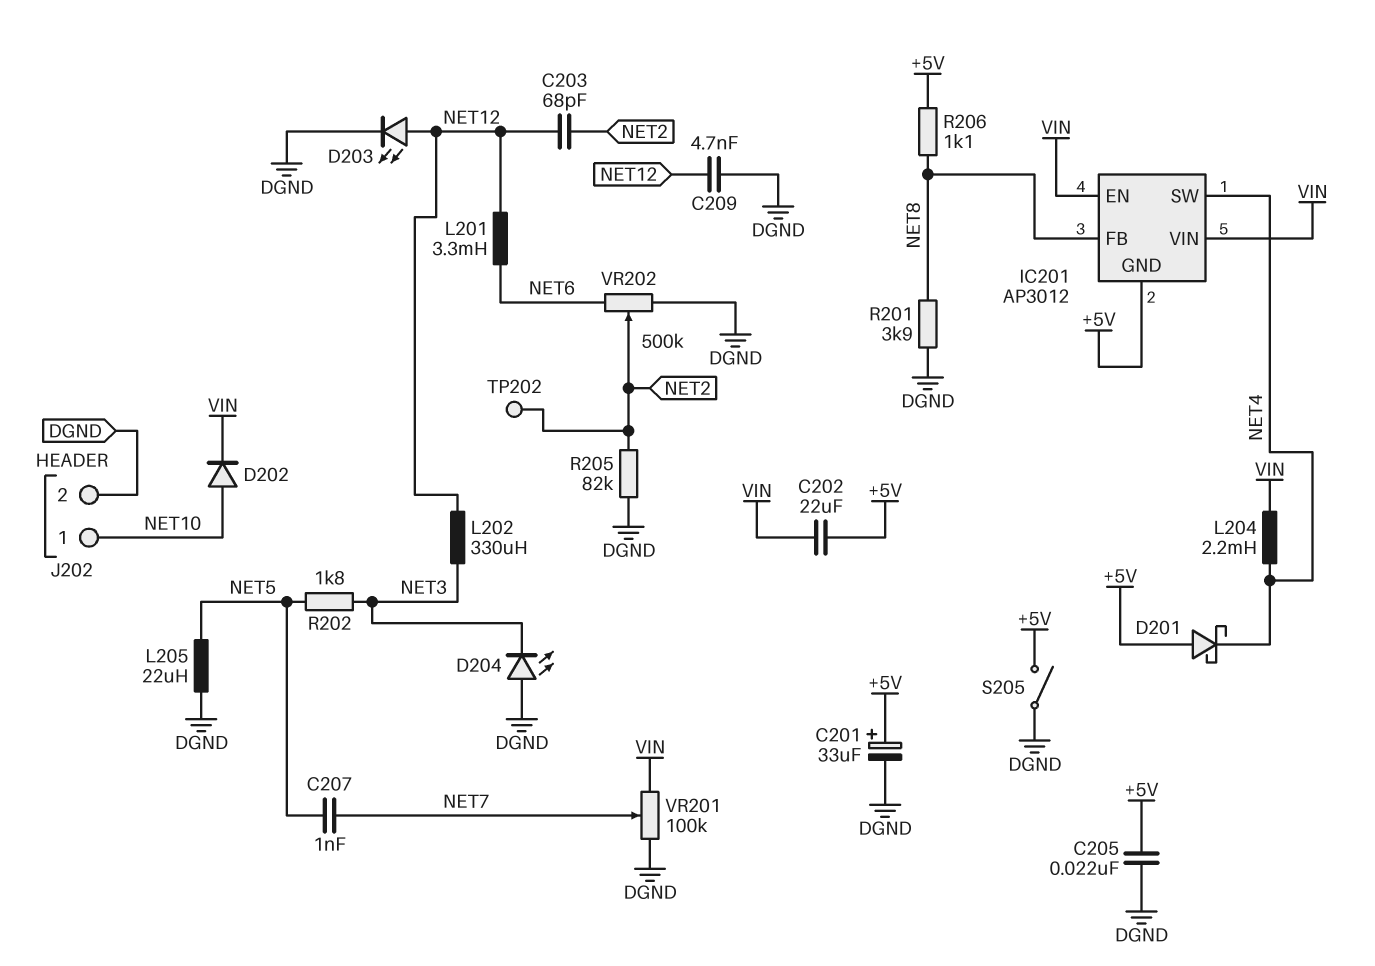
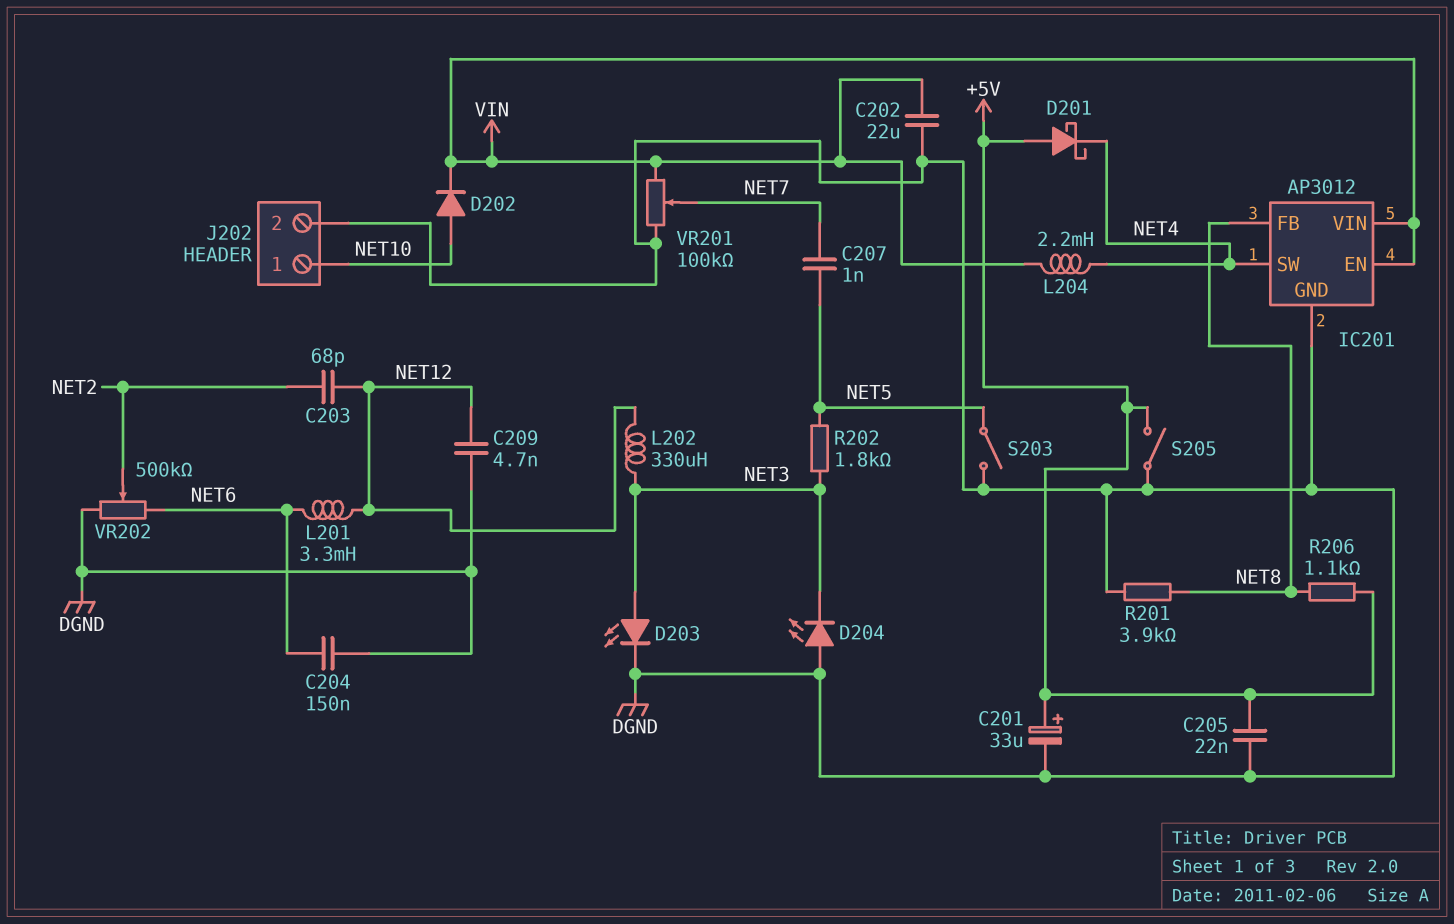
C202: 22uF (+5V, VIN) -> 22uF (DGND, VIN)
C204: none -> 150nF (DGND, NET6)
D203: LED (A NET12, K DGND) -> LED (A NET3, K DGND)
IC201 pin GND: +5V -> DGND
L205: 22uH (DGND, NET5) -> none
R205: 82k (DGND, NET2) -> none
S203: none -> switch (DGND, NET5)
TP202: test point (NET2) -> none

